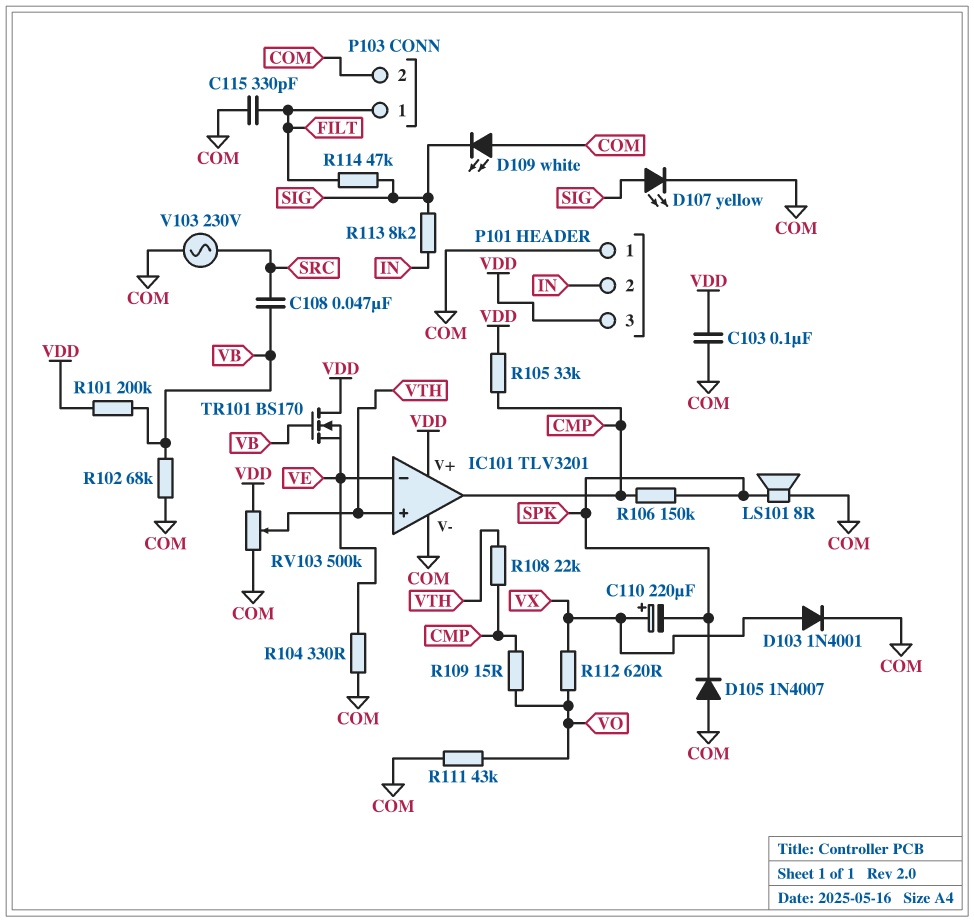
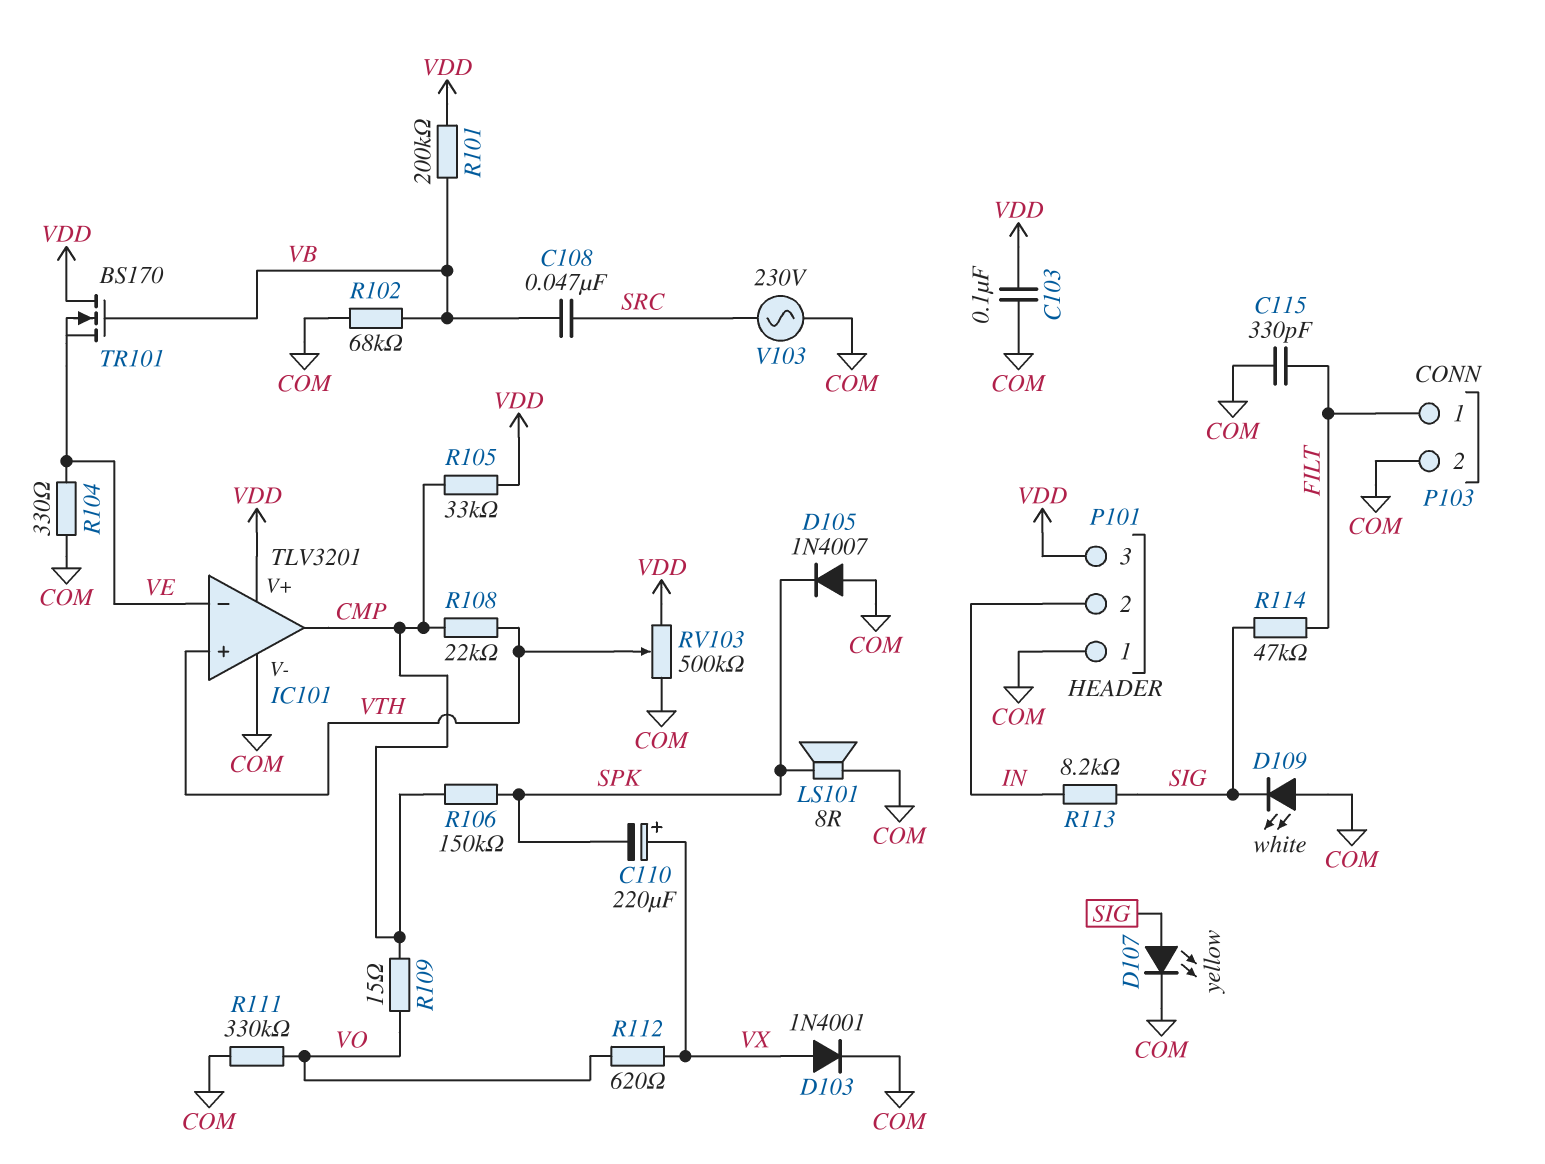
R111: 43k (COM, VO) -> 330k (COM, VO)

